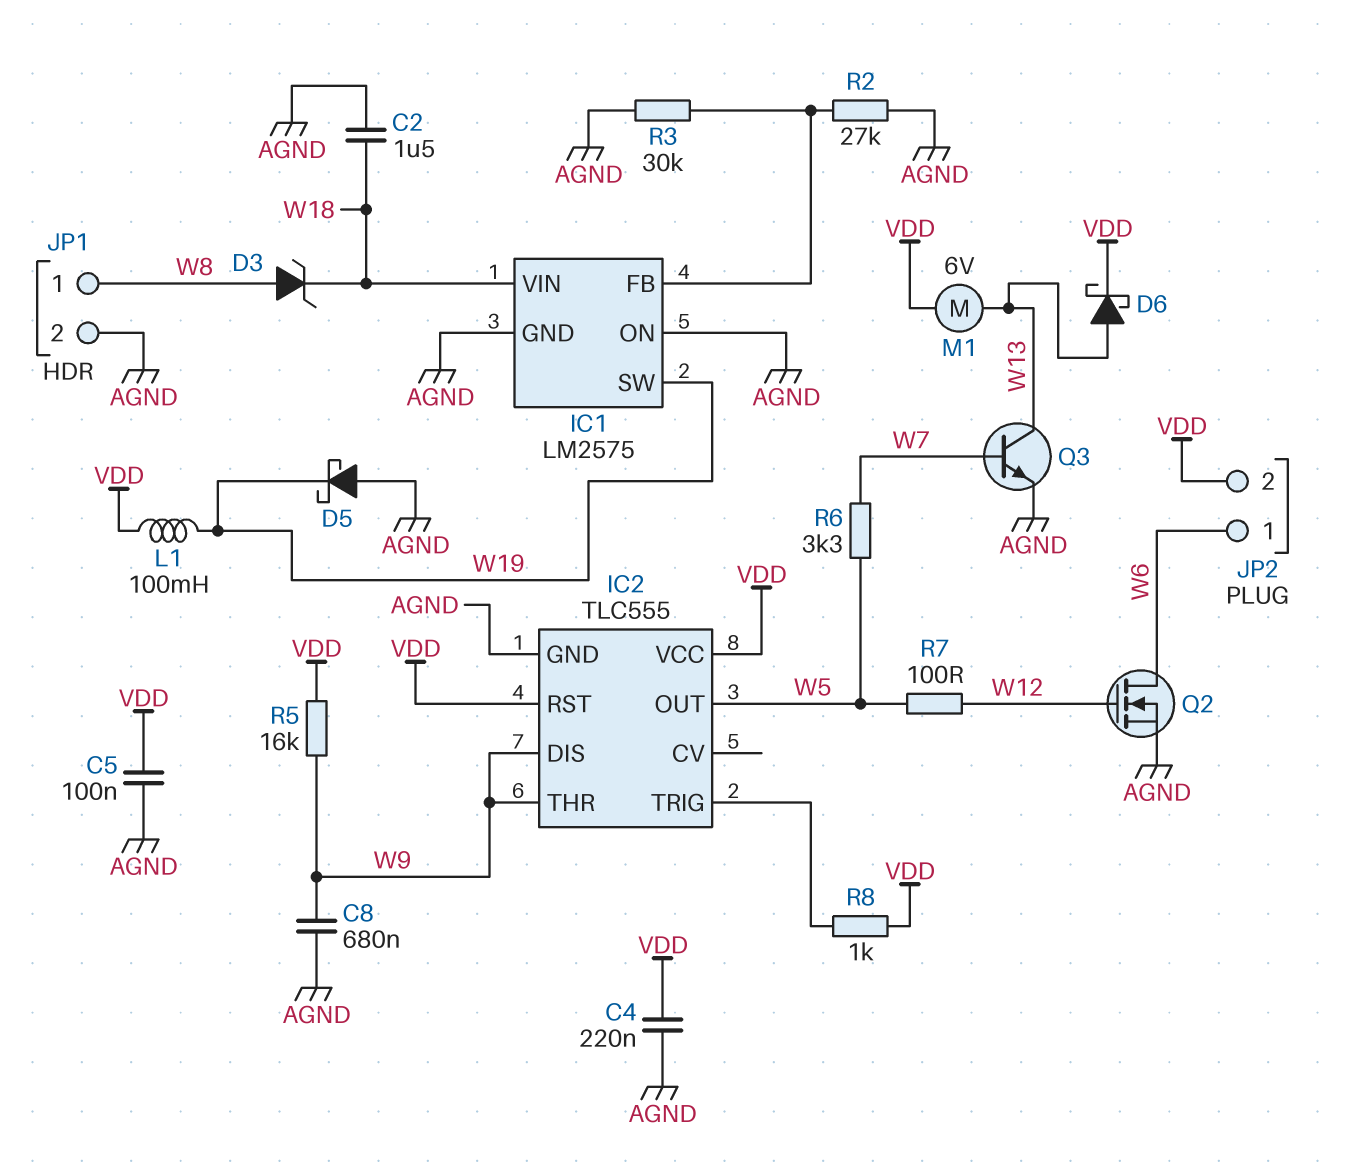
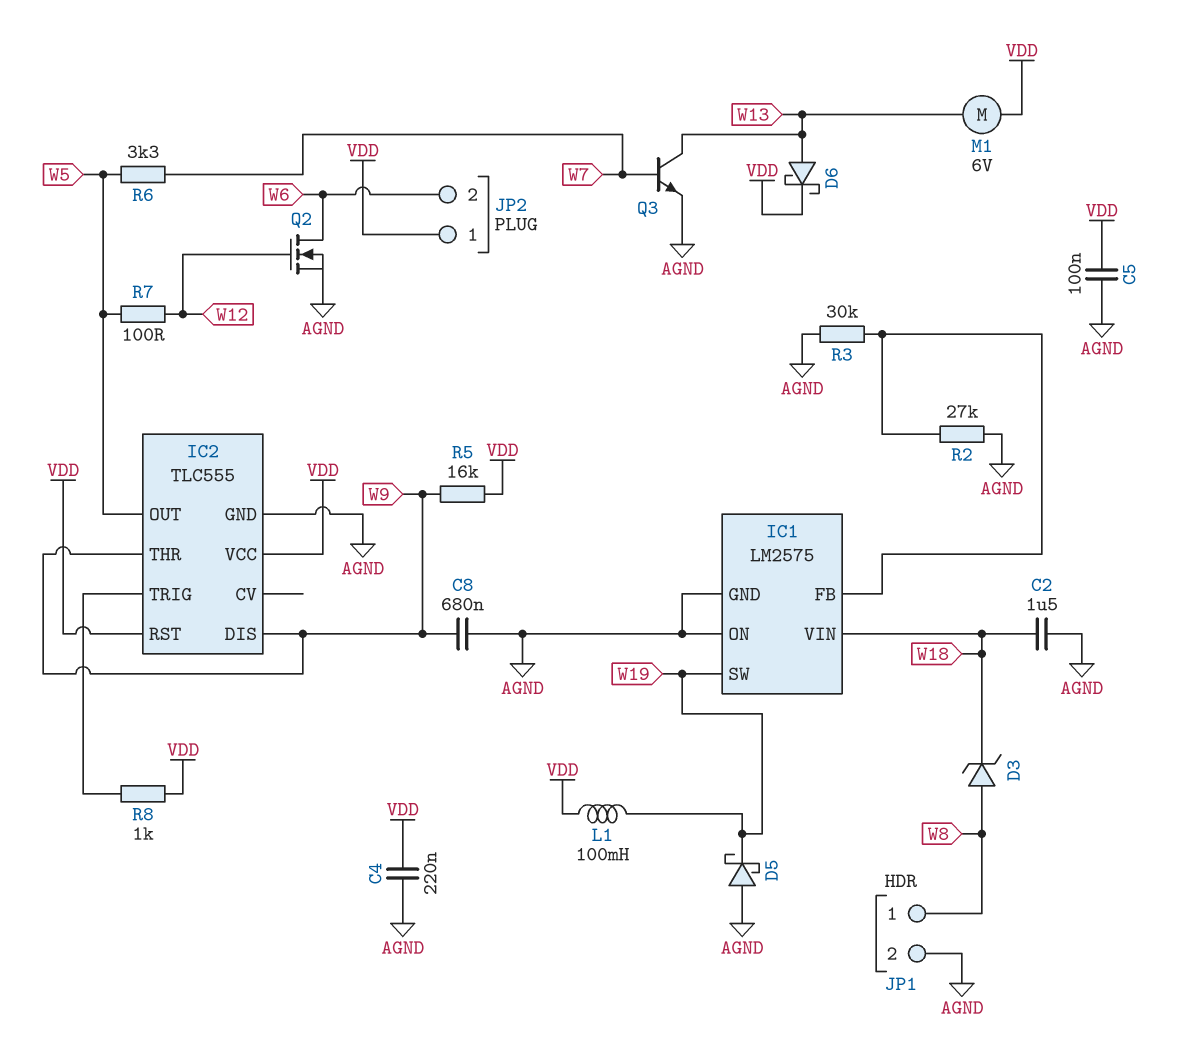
JP2 pin 1: W6 -> VDD
JP2 pin 2: VDD -> W6

